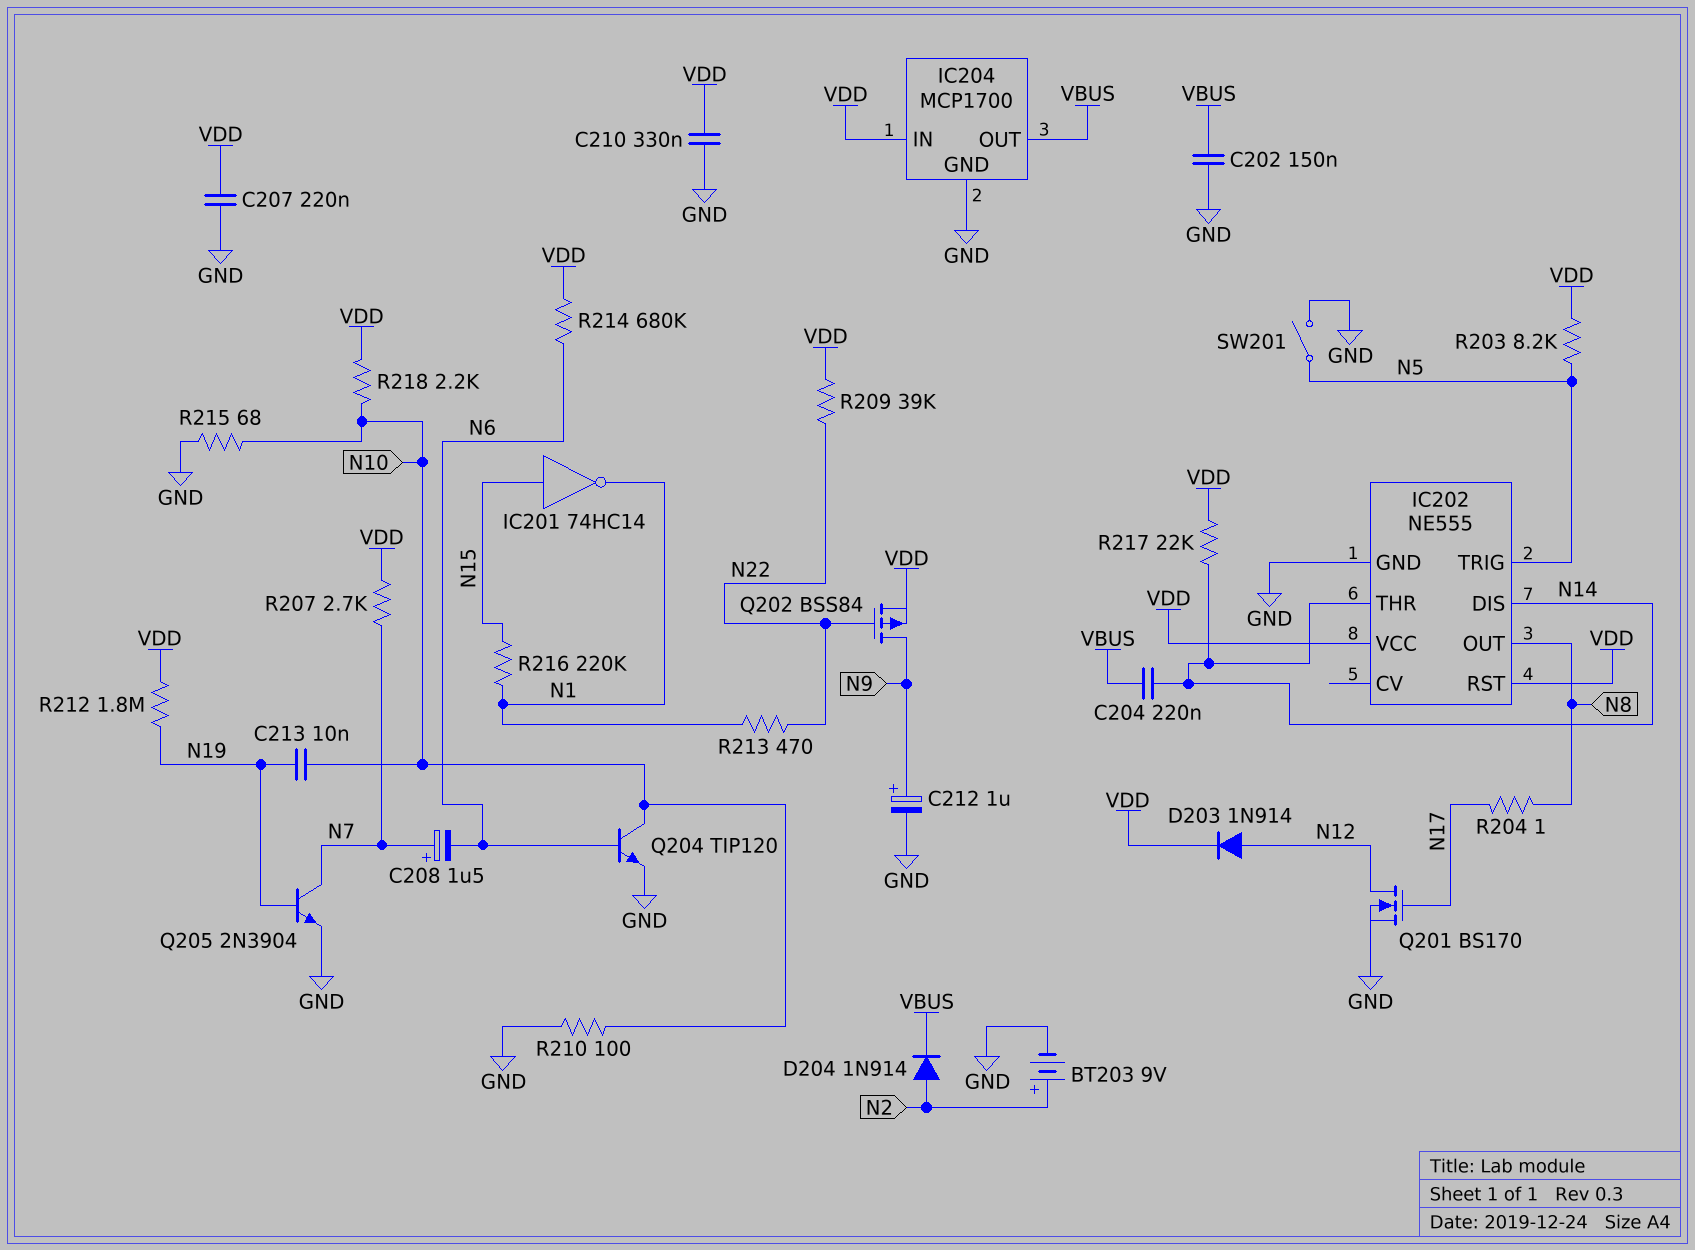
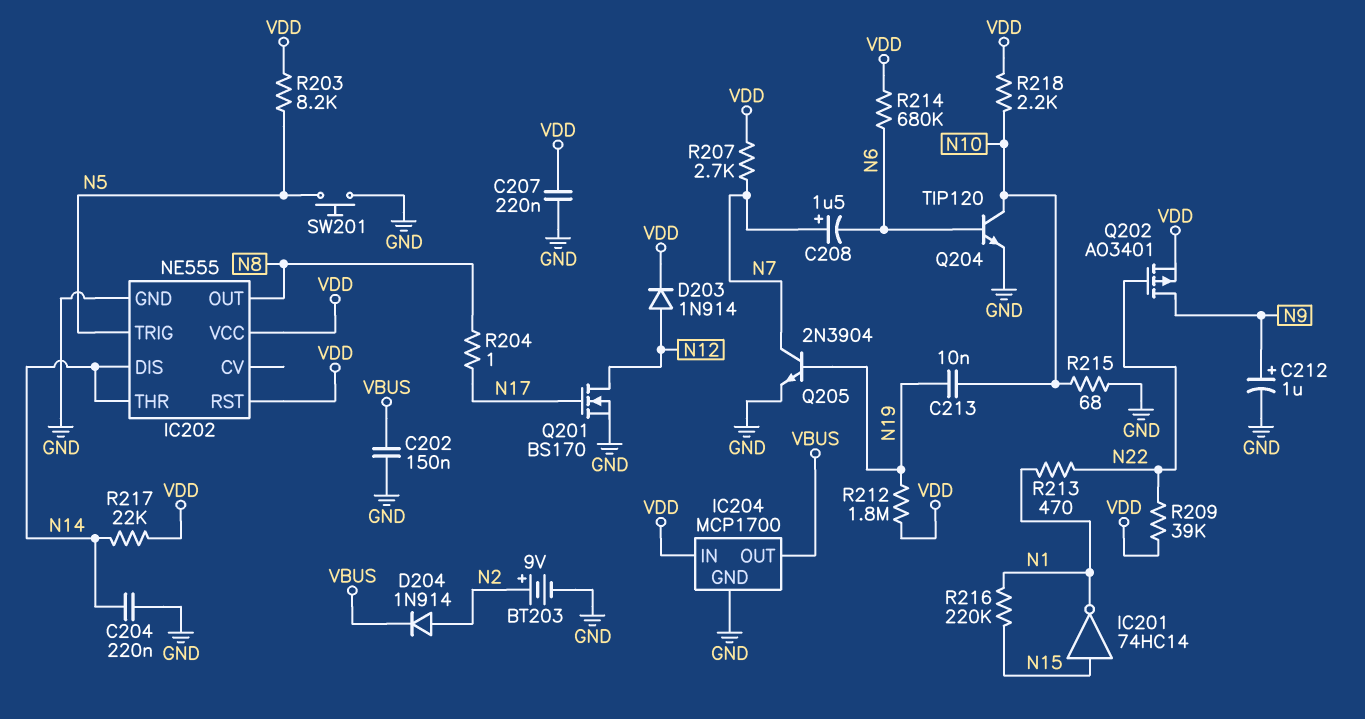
C204: 220nF (N14, VBUS) -> 220nF (GND, N14)
C210: 330nF (GND, VDD) -> none
Q202: PMOS BSS84 (G N22, D N9, S VDD) -> PMOS AO3401 (G N22, D N9, S VDD)
R210: 100 (GND, N10) -> none
SW201: switch (GND, N5) -> button (GND, N5)

